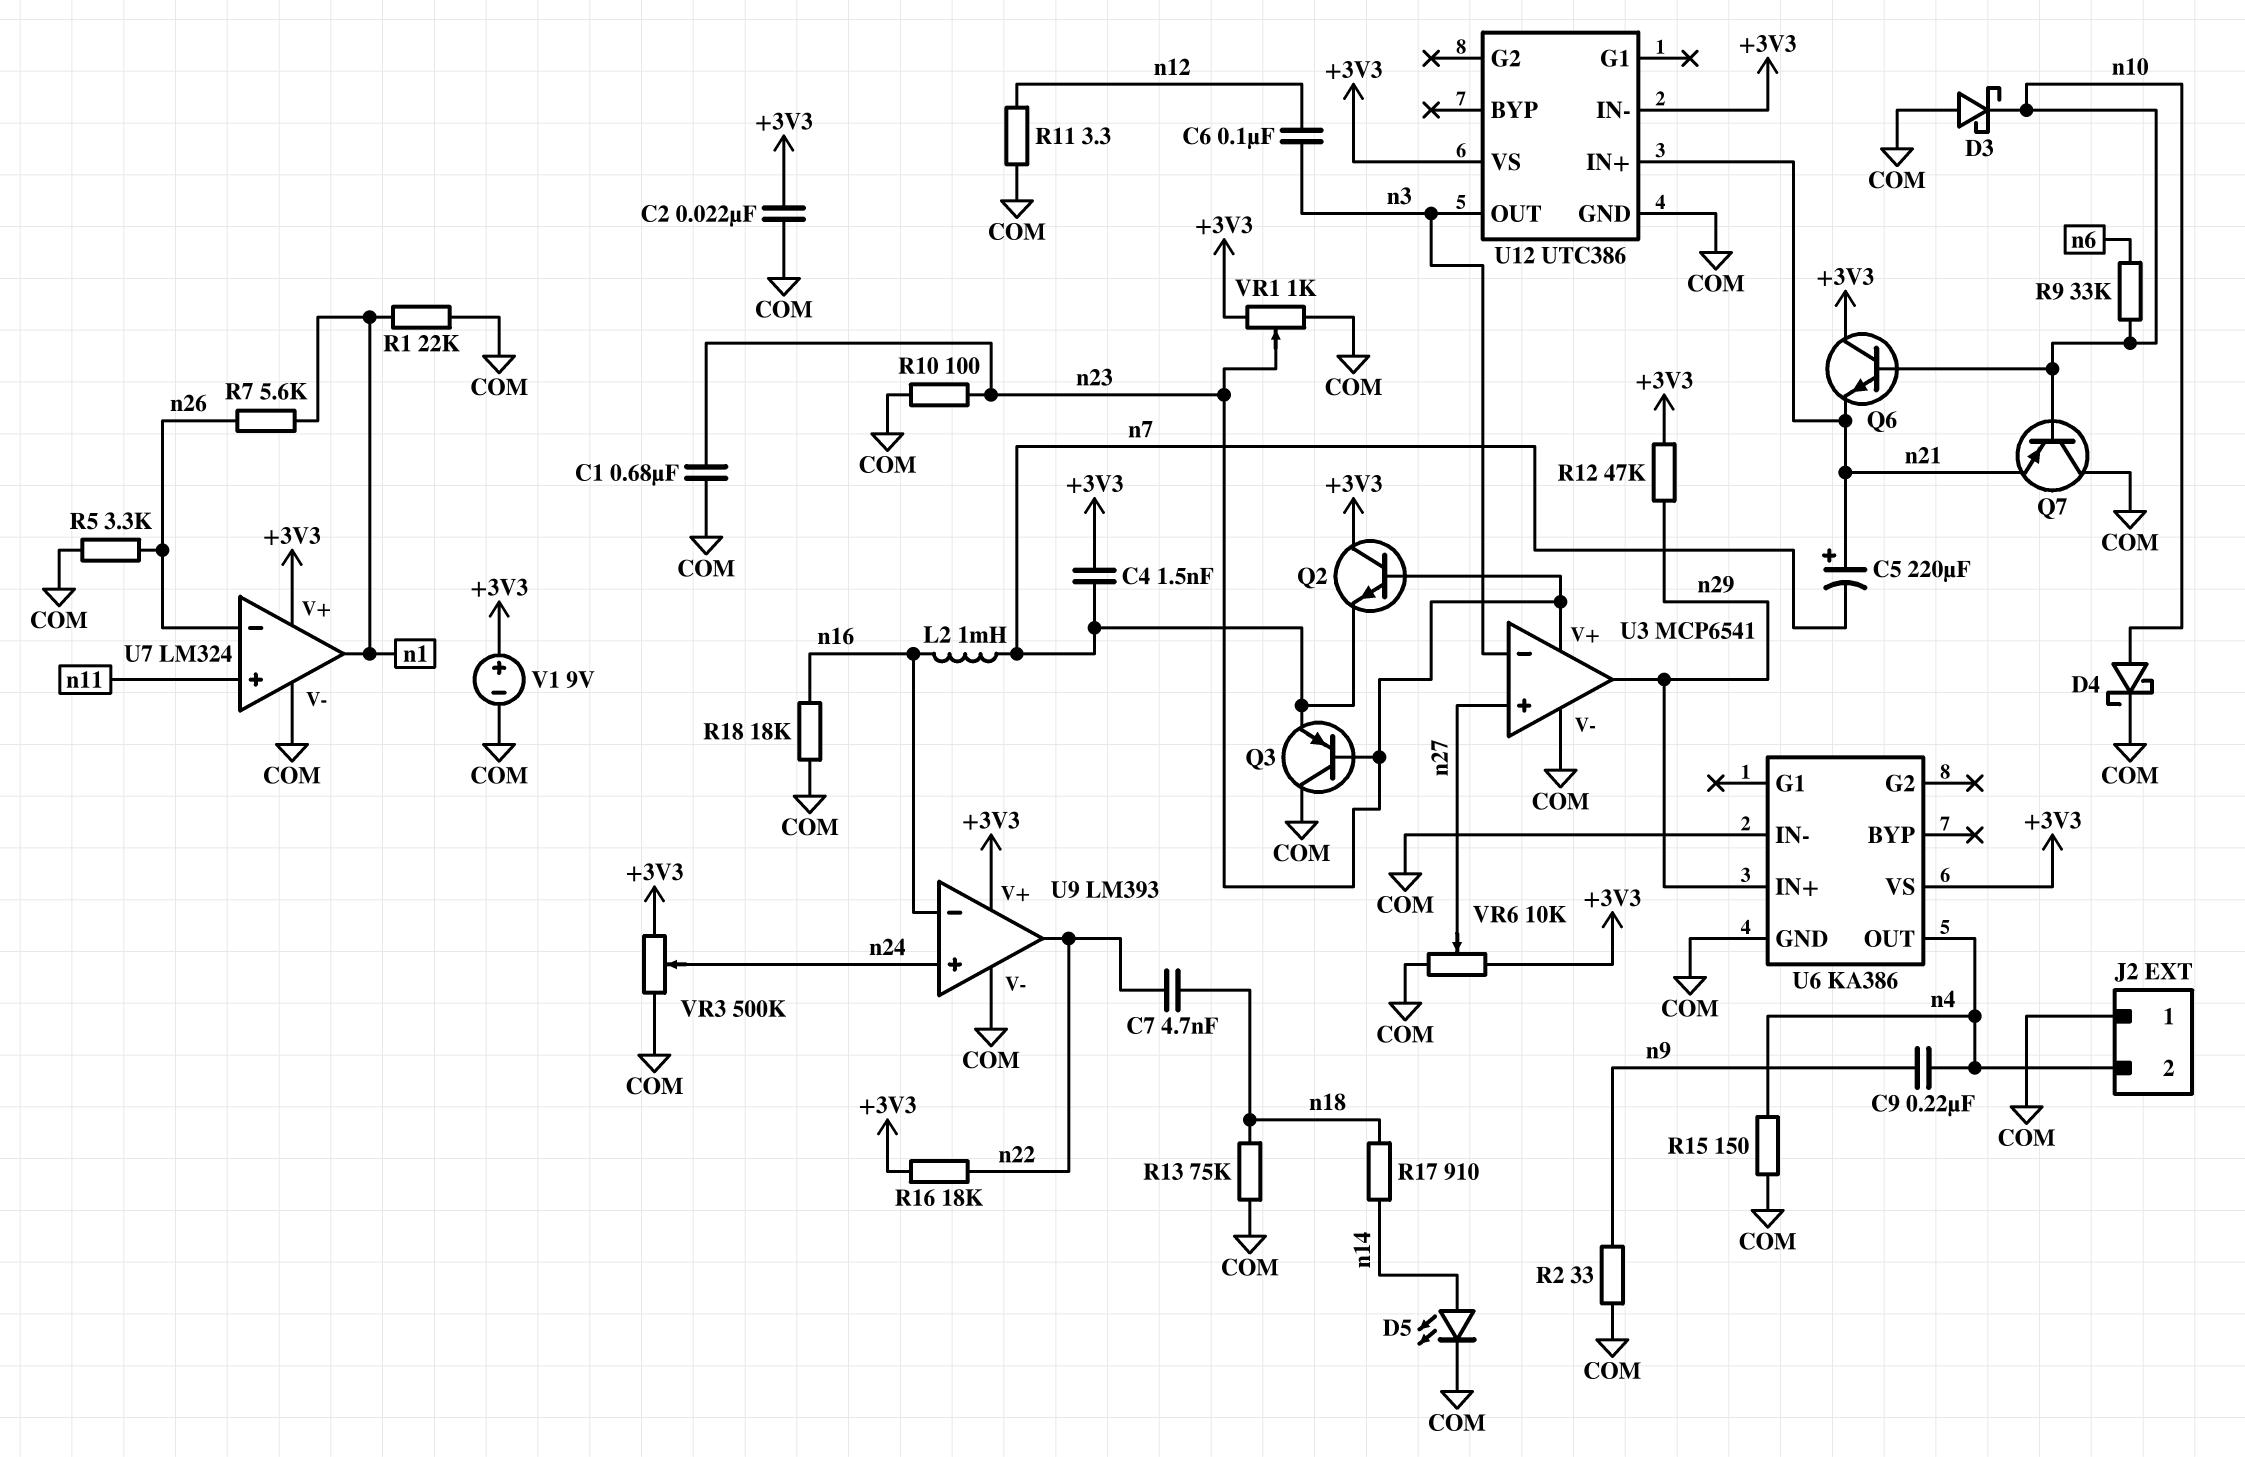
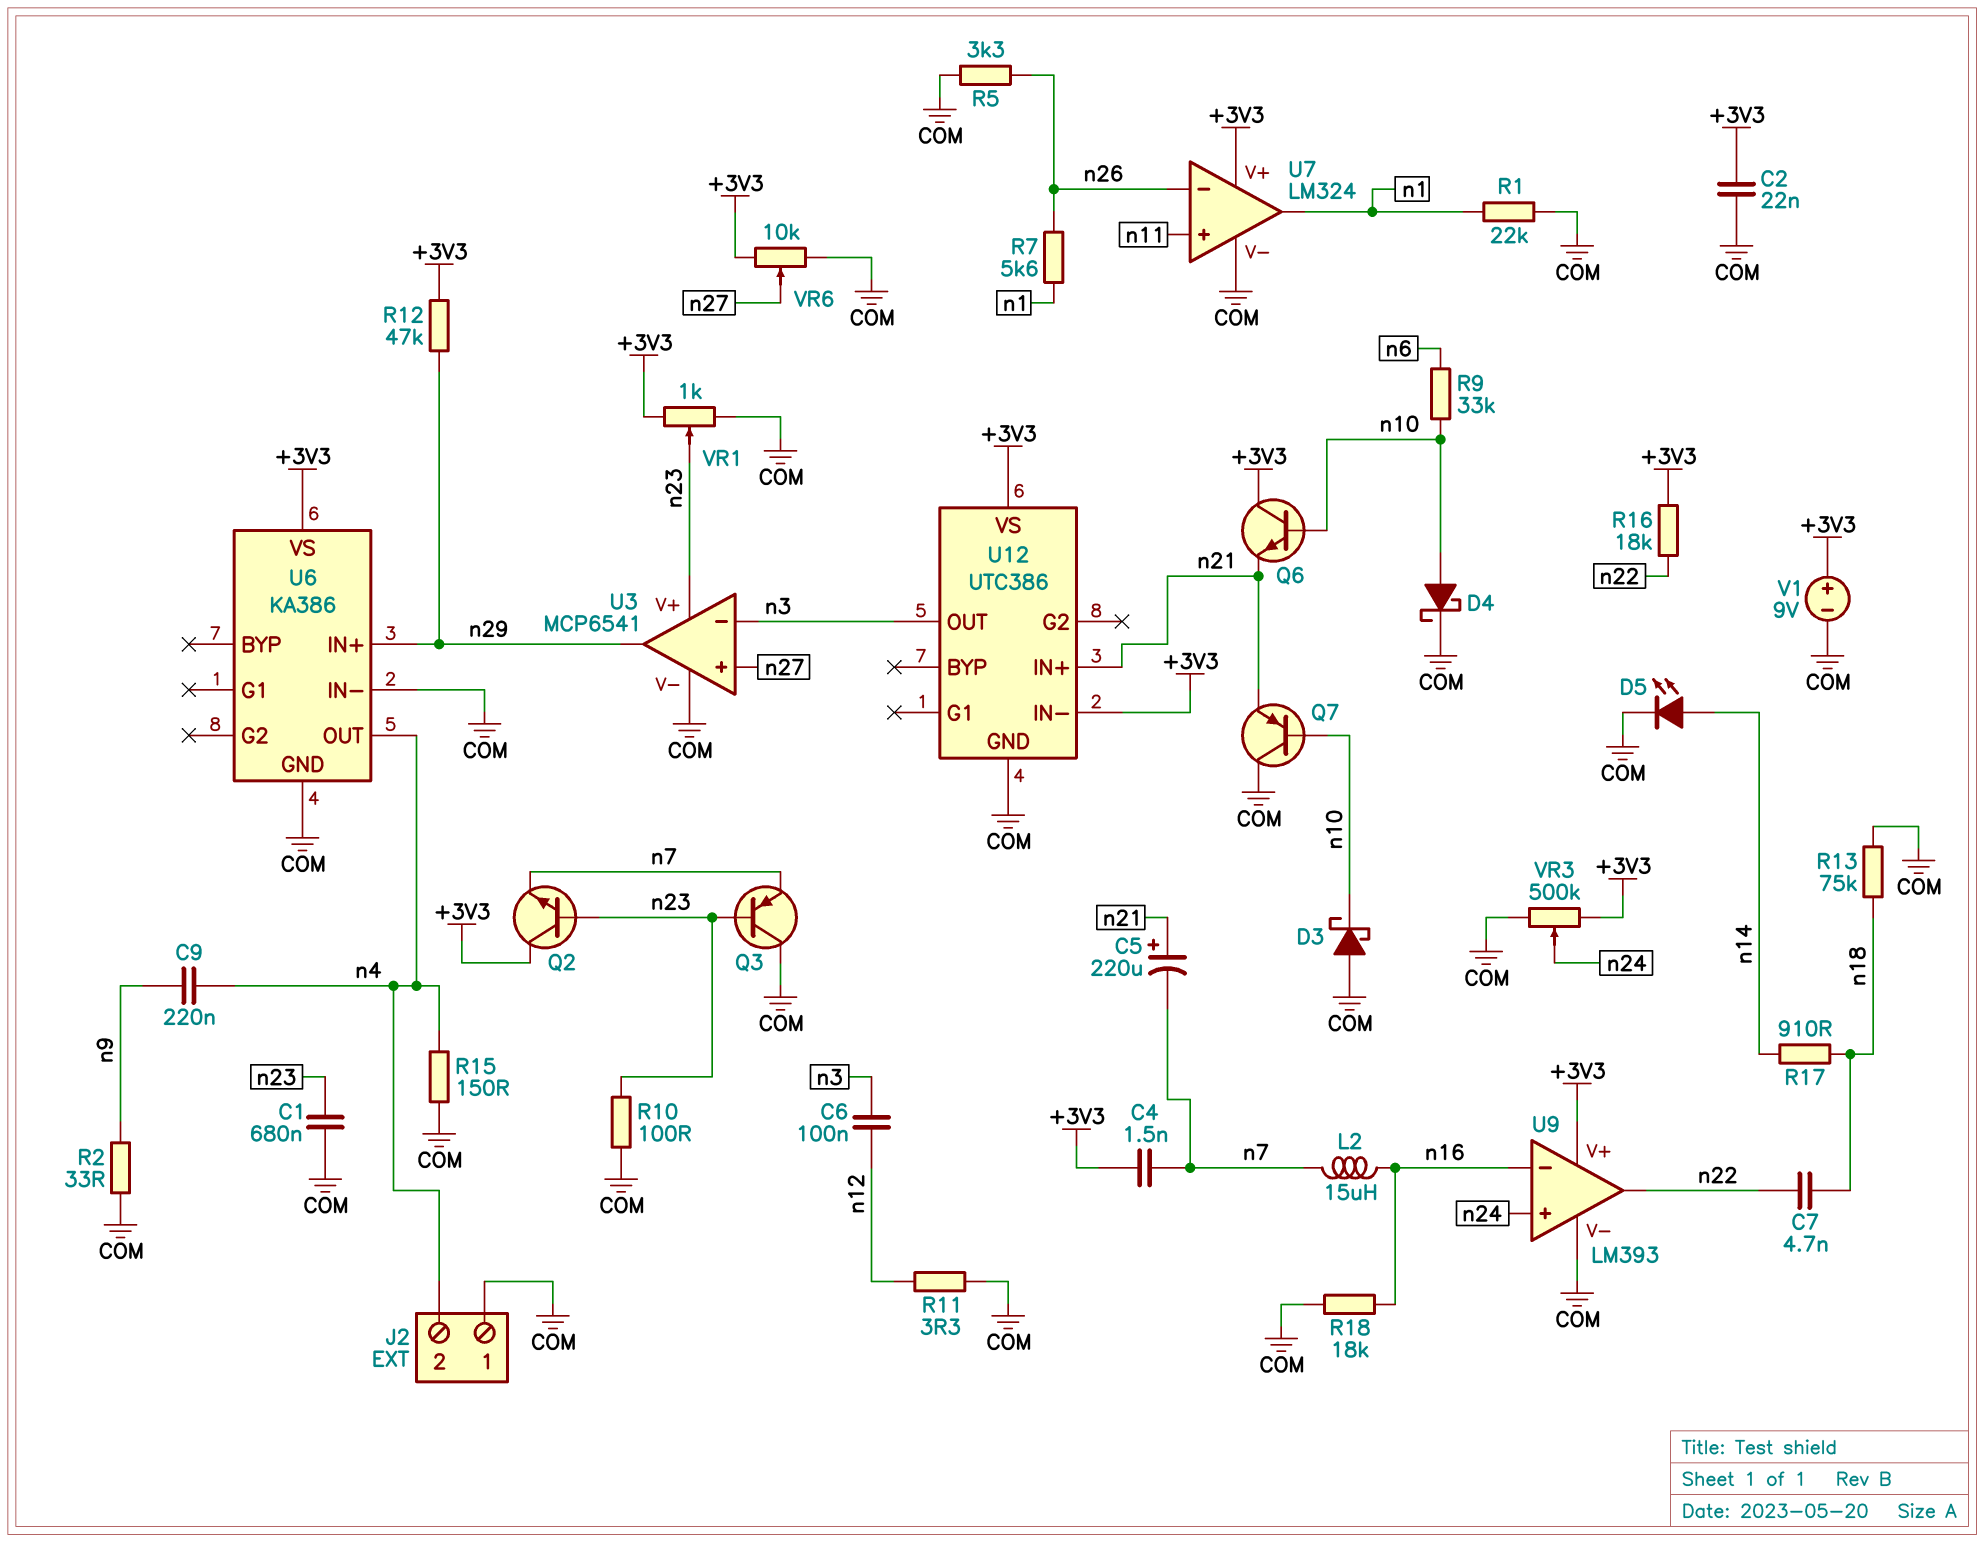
L2: 1mH (n7, n16) -> 15uH (n7, n16)

